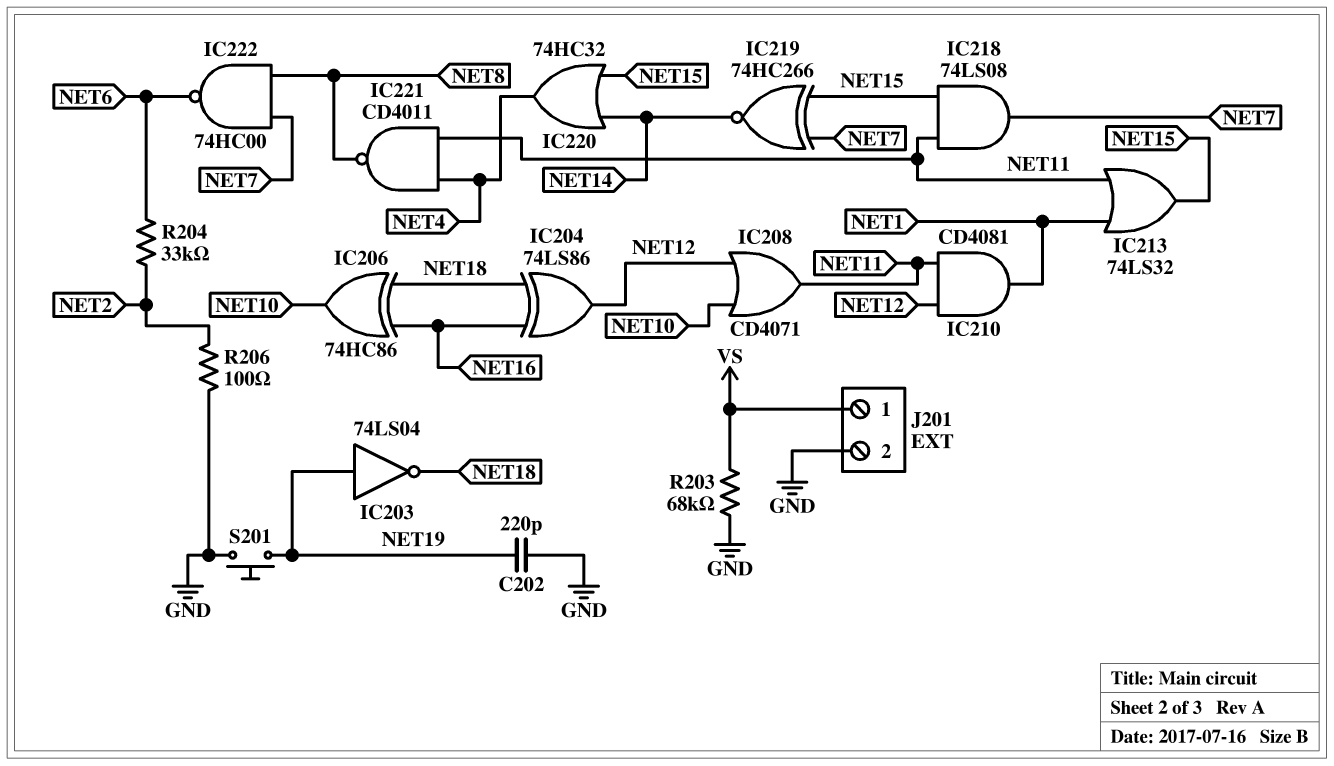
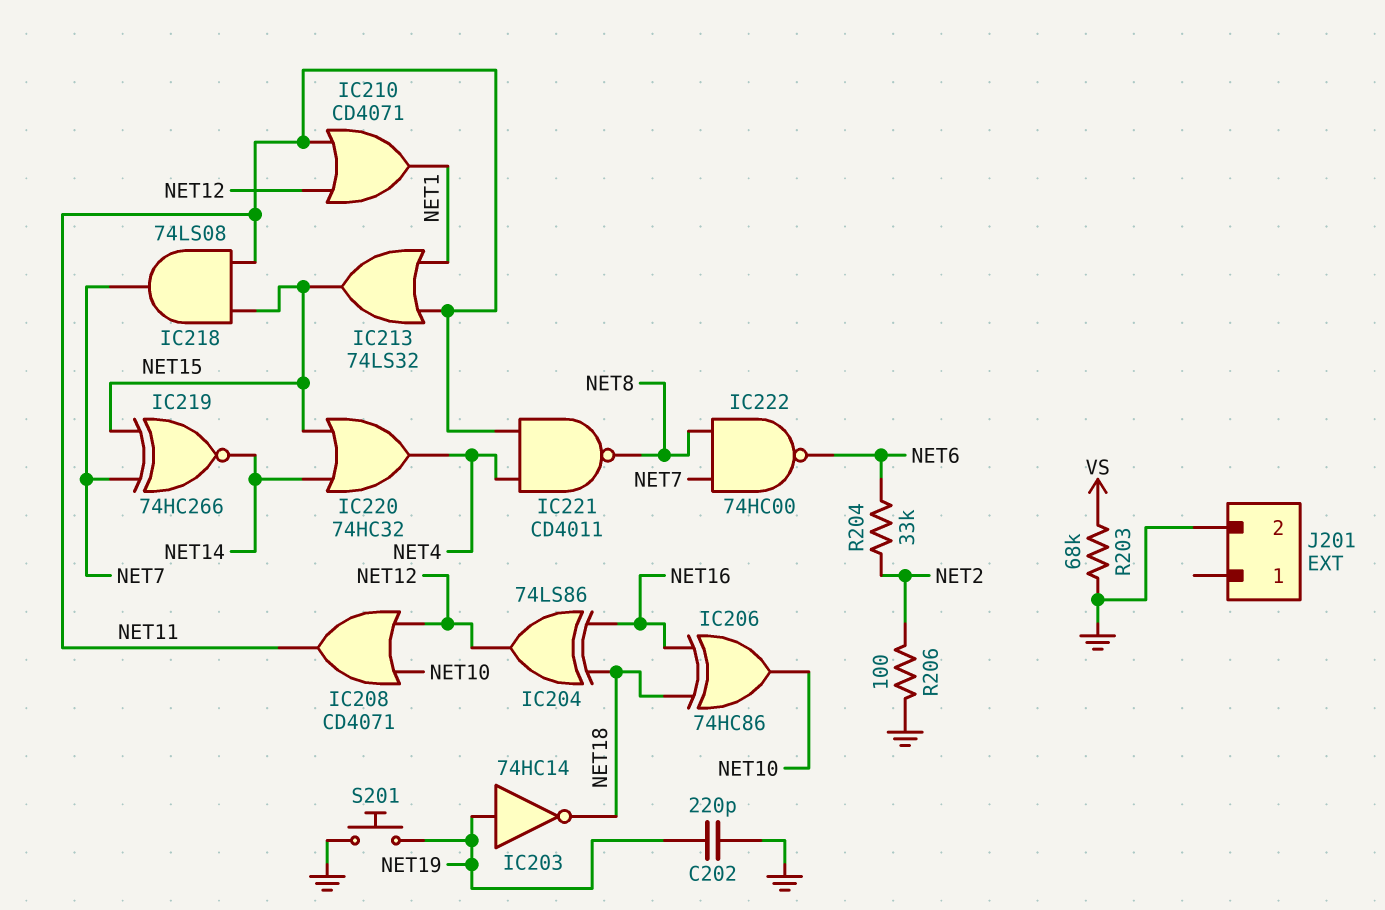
IC203: NOT 74LS04 (in NET19, out NET18) -> NOT 74HC14 (in NET19, out NET18)
IC210: AND CD4081 (in NET11, in NET12, out NET1) -> OR CD4071 (in NET11, in NET12, out NET1)
J201 pin 1: VS -> none

